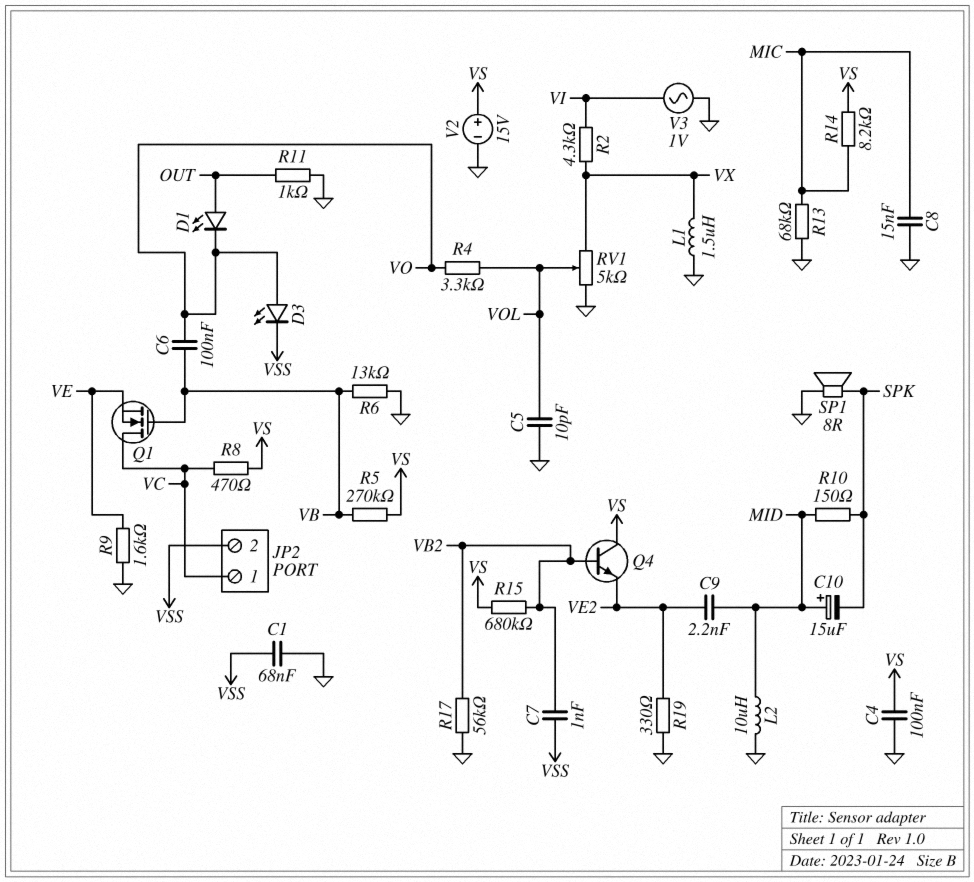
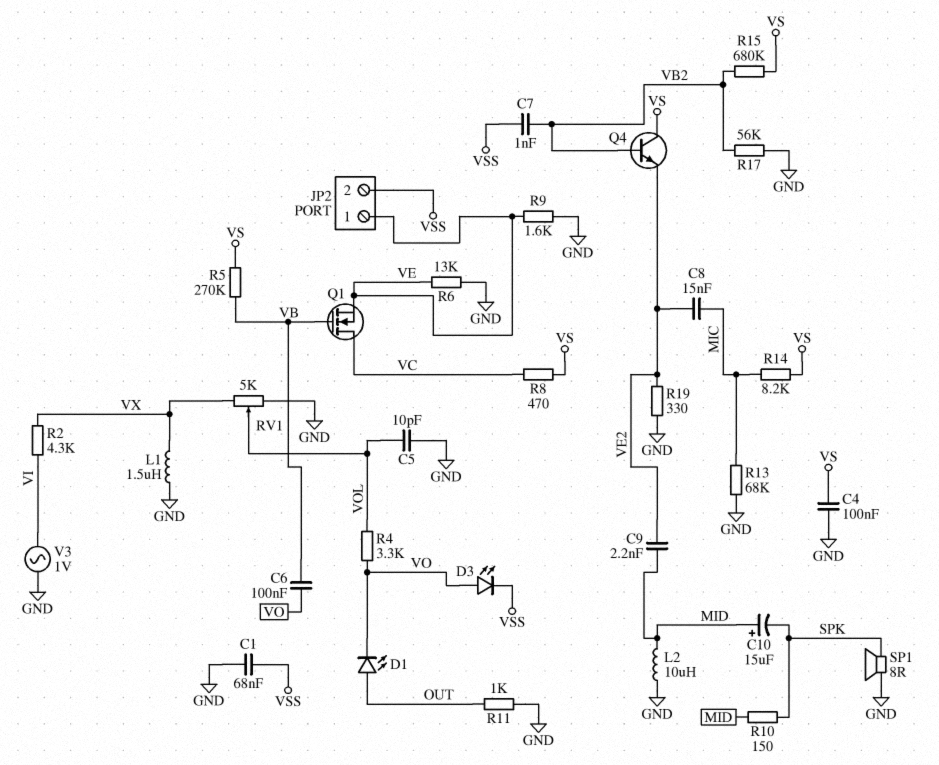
C8: 15nF (GND, MIC) -> 15nF (MIC, VE2)
JP2 pin 1: VC -> VE
R6: 13k (GND, VB) -> 13k (GND, VE)
V2: 15V (plus VS, minus GND) -> none

